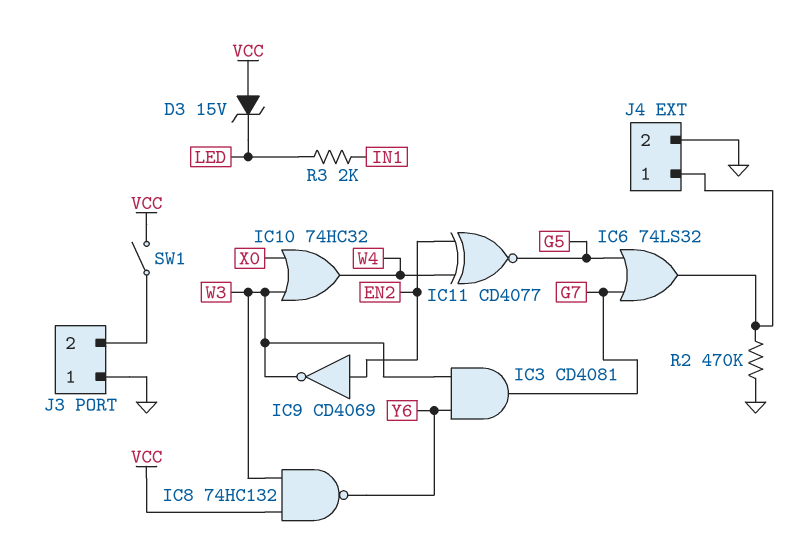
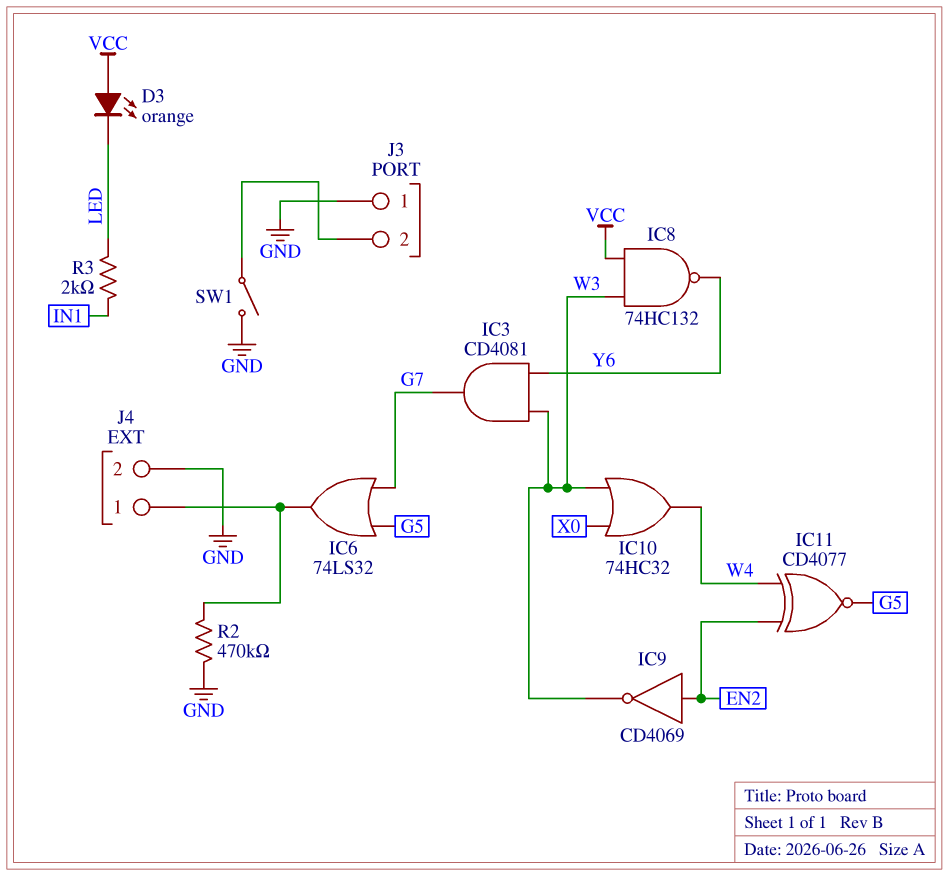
D3: zener 15V (A VCC, K LED) -> LED orange (A VCC, K LED)
SW1: switch (J3/2, VCC) -> switch (GND, J3/2)

